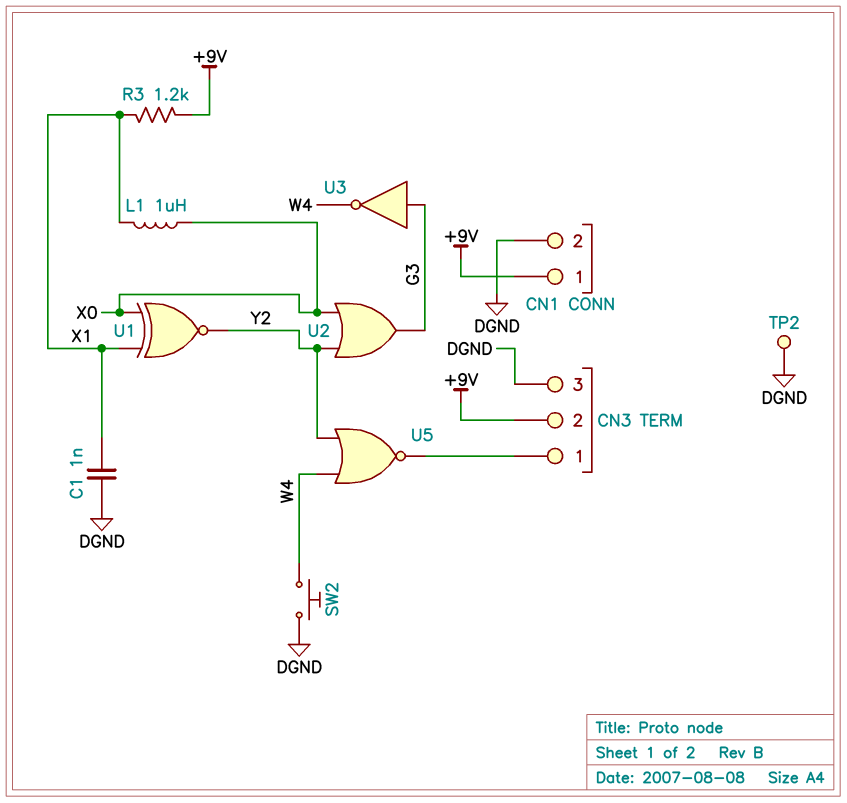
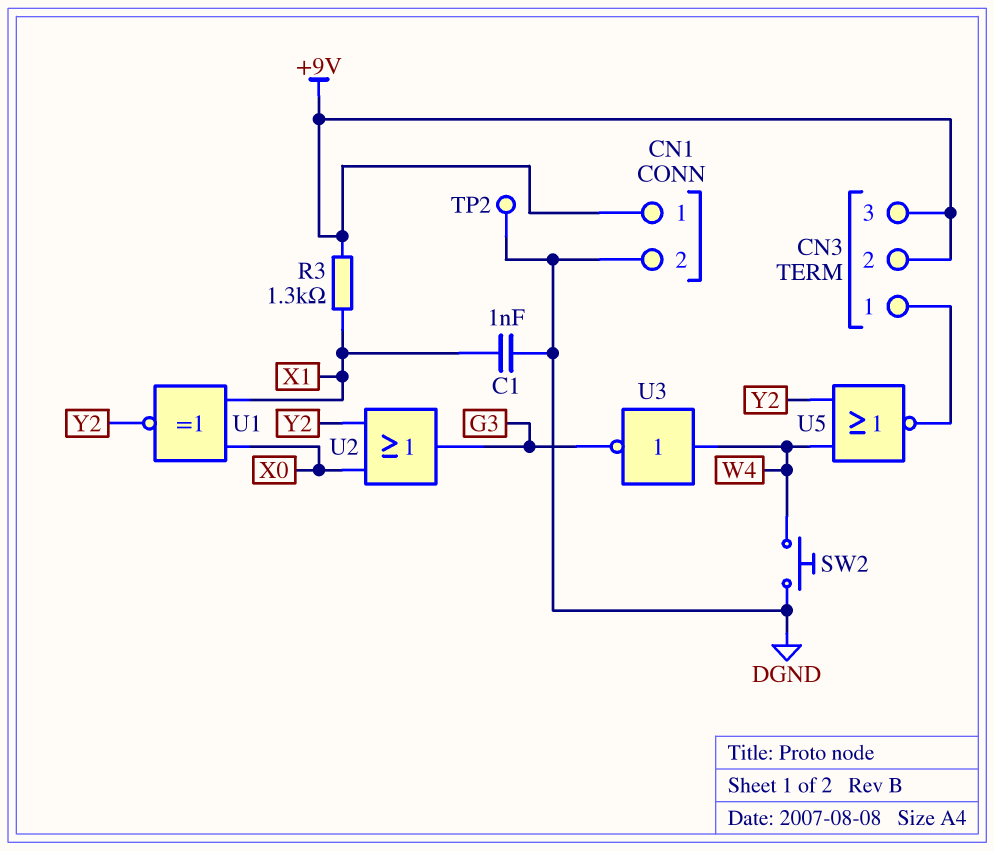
CN3 pin 3: DGND -> +9V
L1: 1uH (X0, X1) -> none
R3: 1.2k (+9V, X1) -> 1.3k (+9V, X1)
U3: NOT (in G3, out W4) -> NOT (in W4, out G3)

